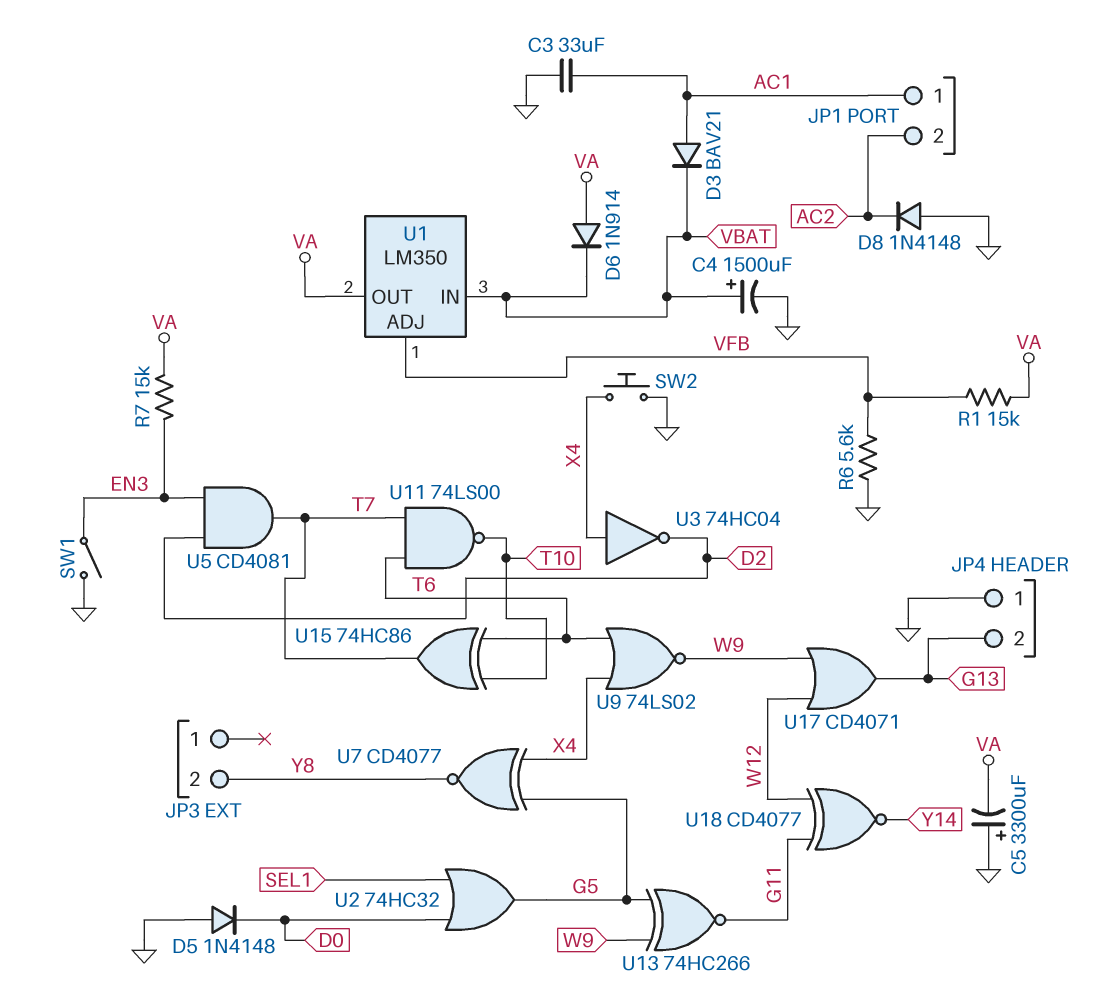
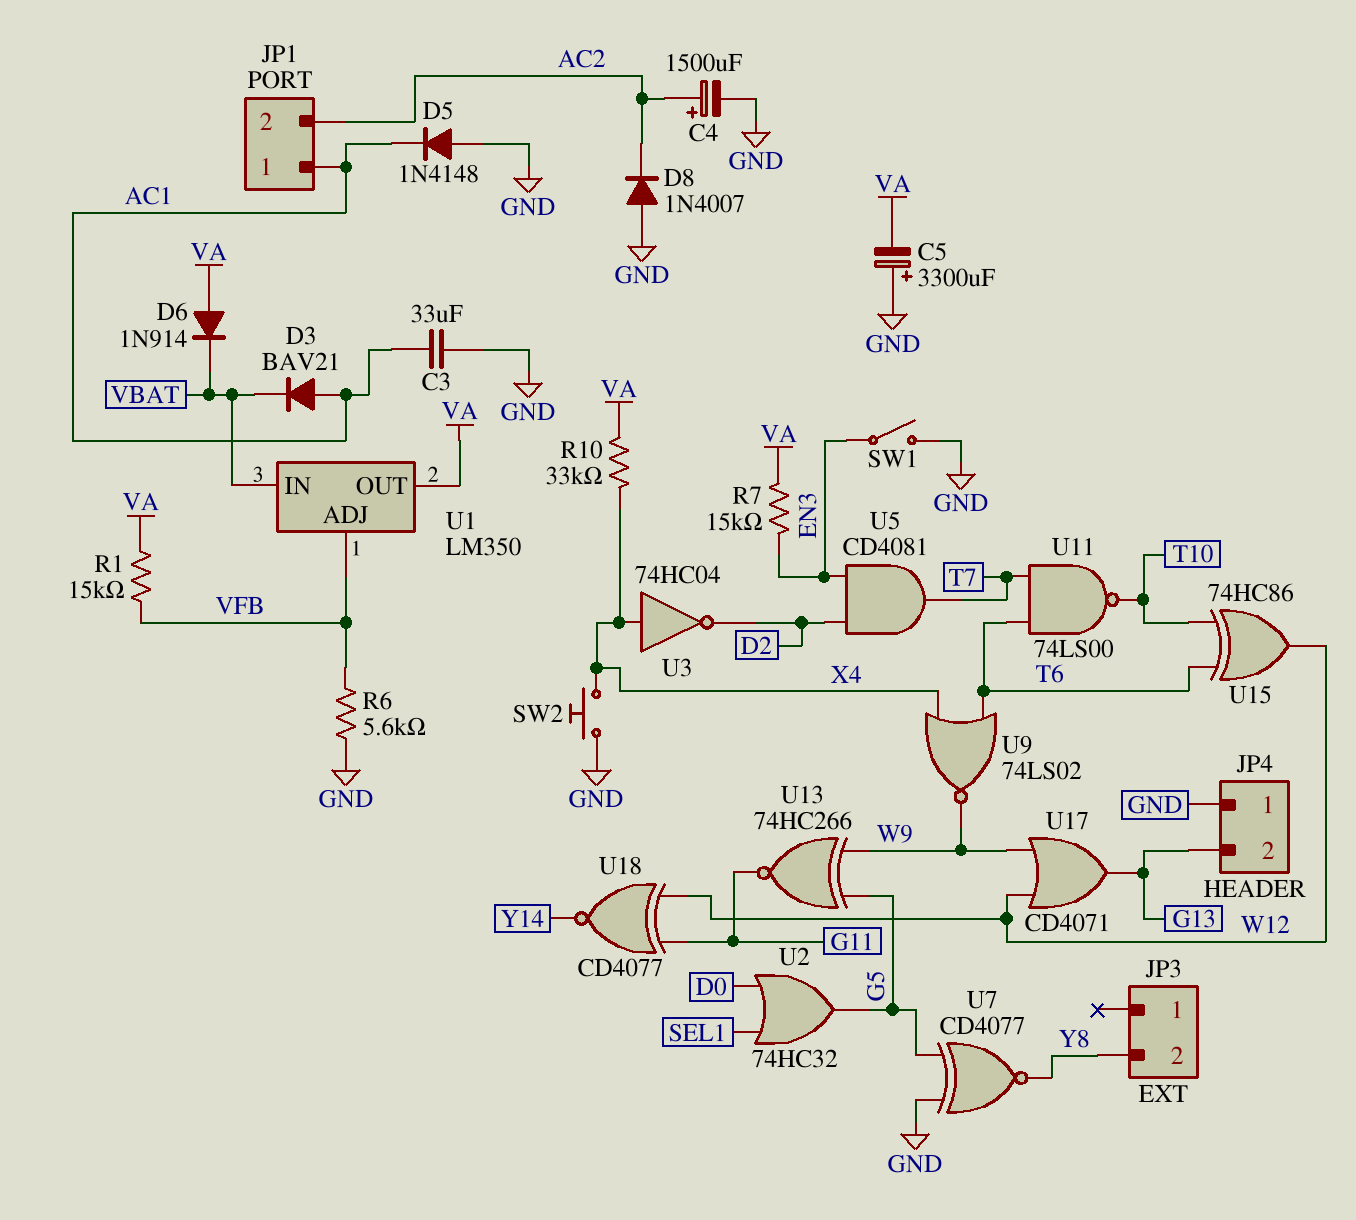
C4: 1500uF (plus VBAT, minus GND) -> 1500uF (plus AC2, minus GND)
D5: diode 1N4148 (A GND, K D0) -> diode 1N4148 (A GND, K AC1)
D8: diode 1N4148 (A GND, K AC2) -> diode 1N4007 (A GND, K AC2)
R10: none -> 33k (VA, X4)
U7: XNOR CD4077 (in G5, in X4, out Y8) -> XNOR CD4077 (in G5, in GND, out Y8)
U15: XOR 74HC86 (in T6, in T10, out T7) -> XOR 74HC86 (in T6, in T10, out W12)

